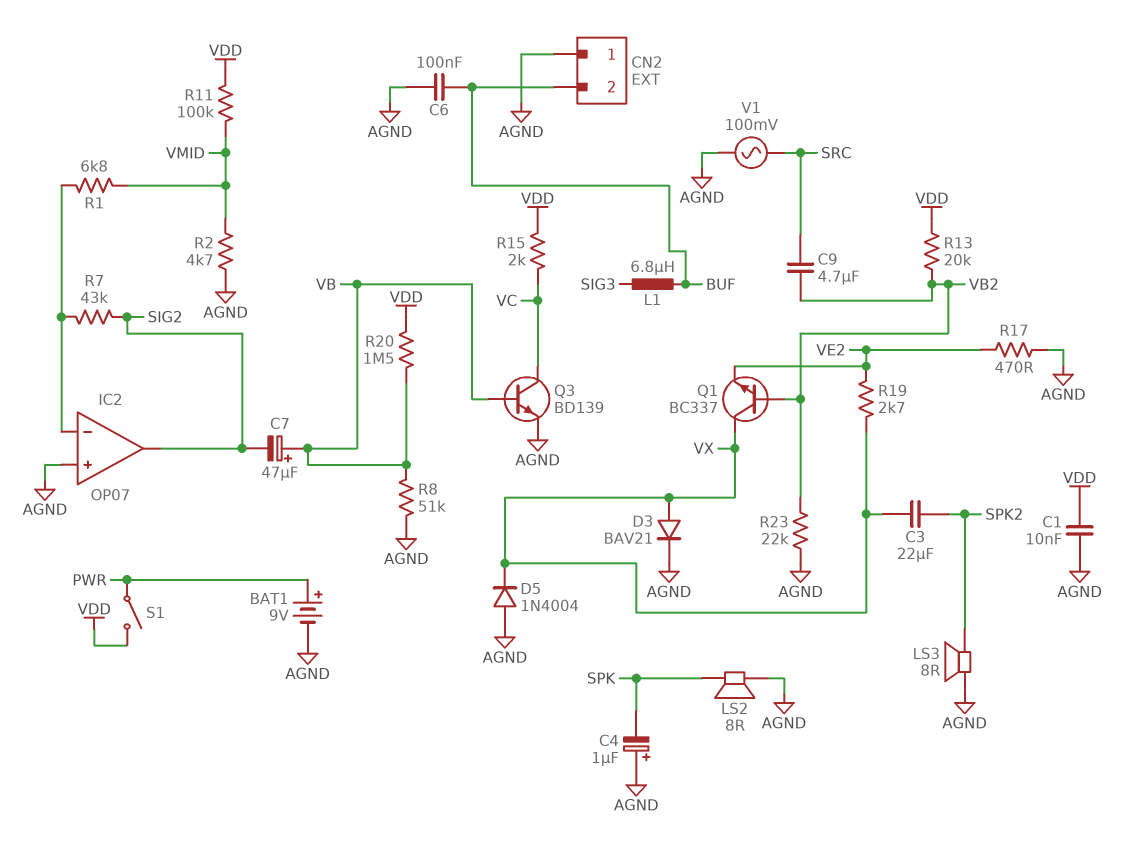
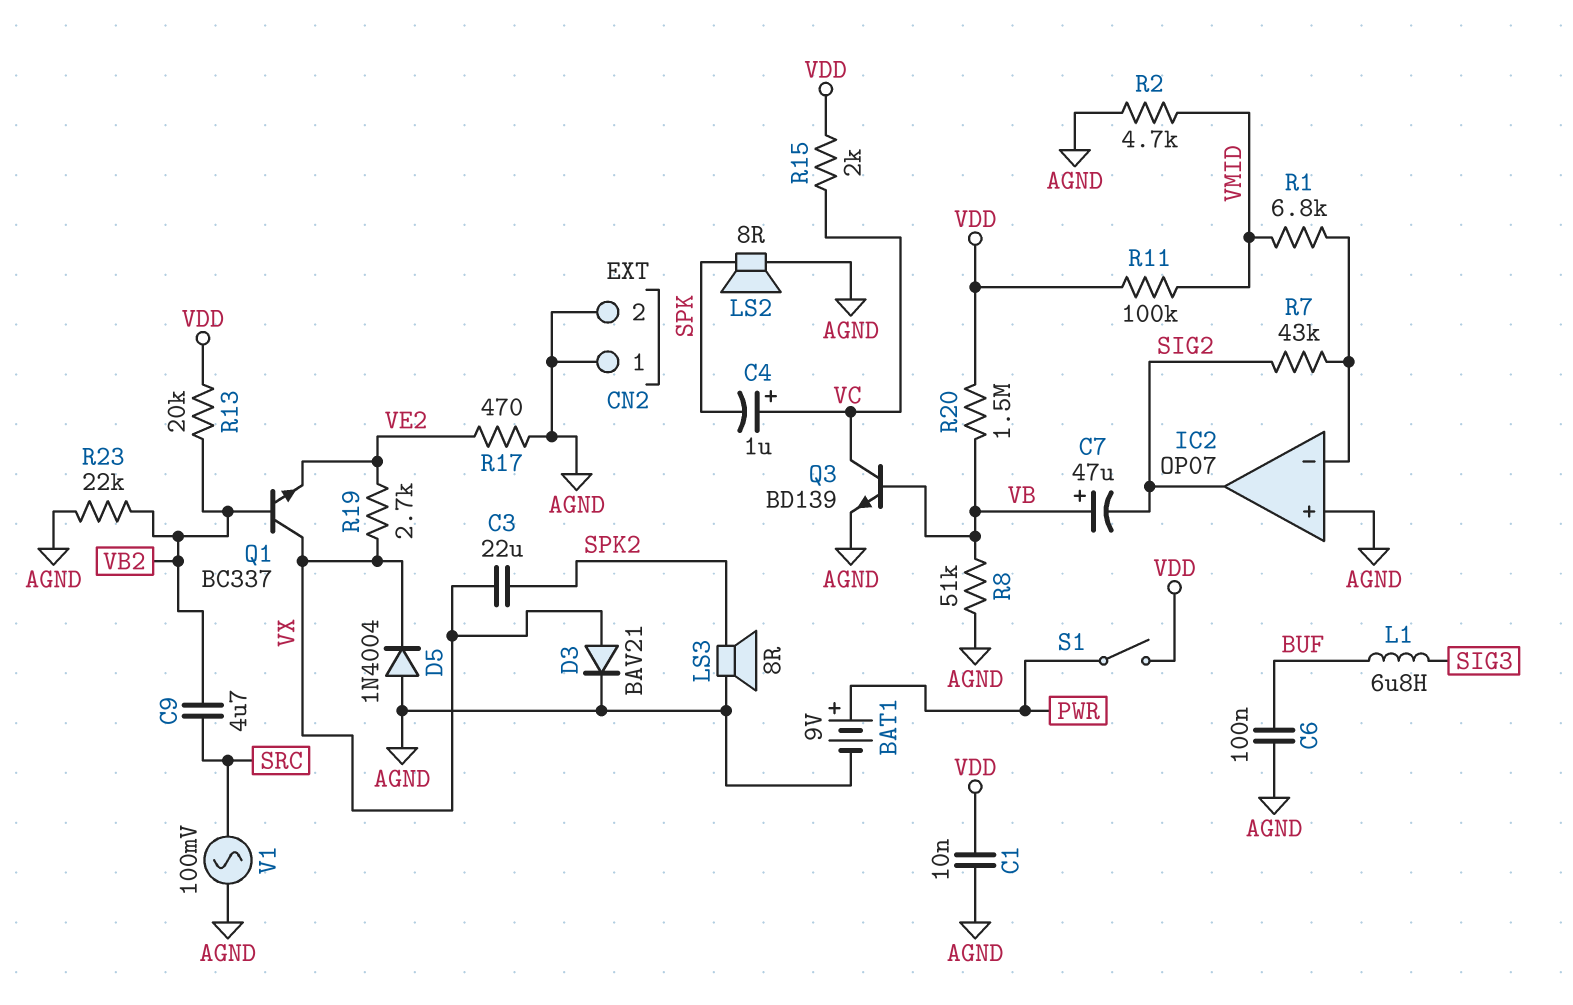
C4: 1uF (plus AGND, minus SPK) -> 1uF (plus VC, minus SPK)
CN2 pin 2: BUF -> AGND

